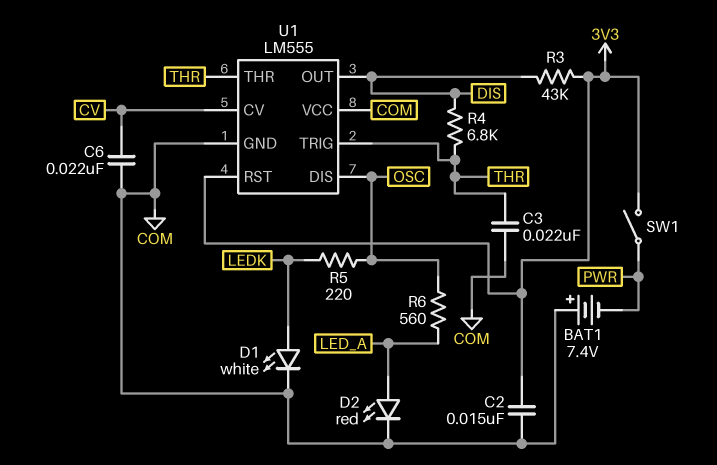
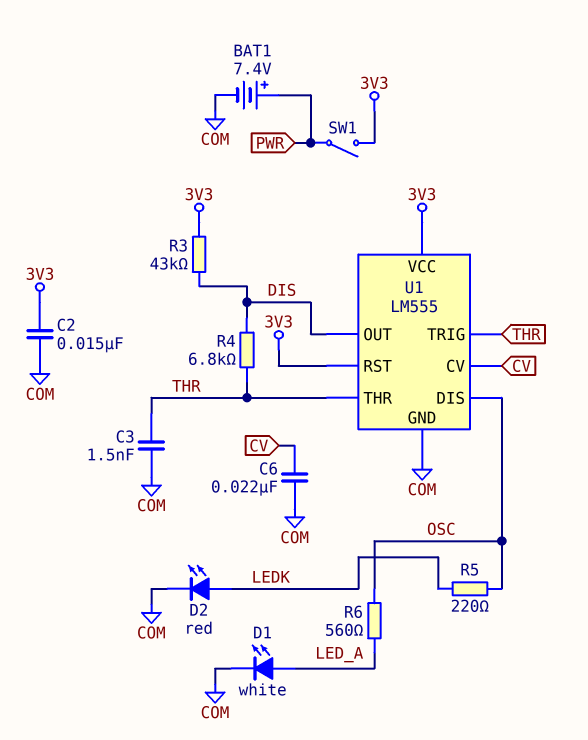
BAT1: 7.4V (plus COM, minus PWR) -> 7.4V (plus PWR, minus COM)
C3: 22nF (COM, THR) -> 1.5nF (COM, THR)
D1: LED white (A LEDK, K COM) -> LED white (A LED_A, K COM)
D2: LED red (A LED_A, K COM) -> LED red (A LEDK, K COM)
U1 pin VCC: COM -> 3V3

